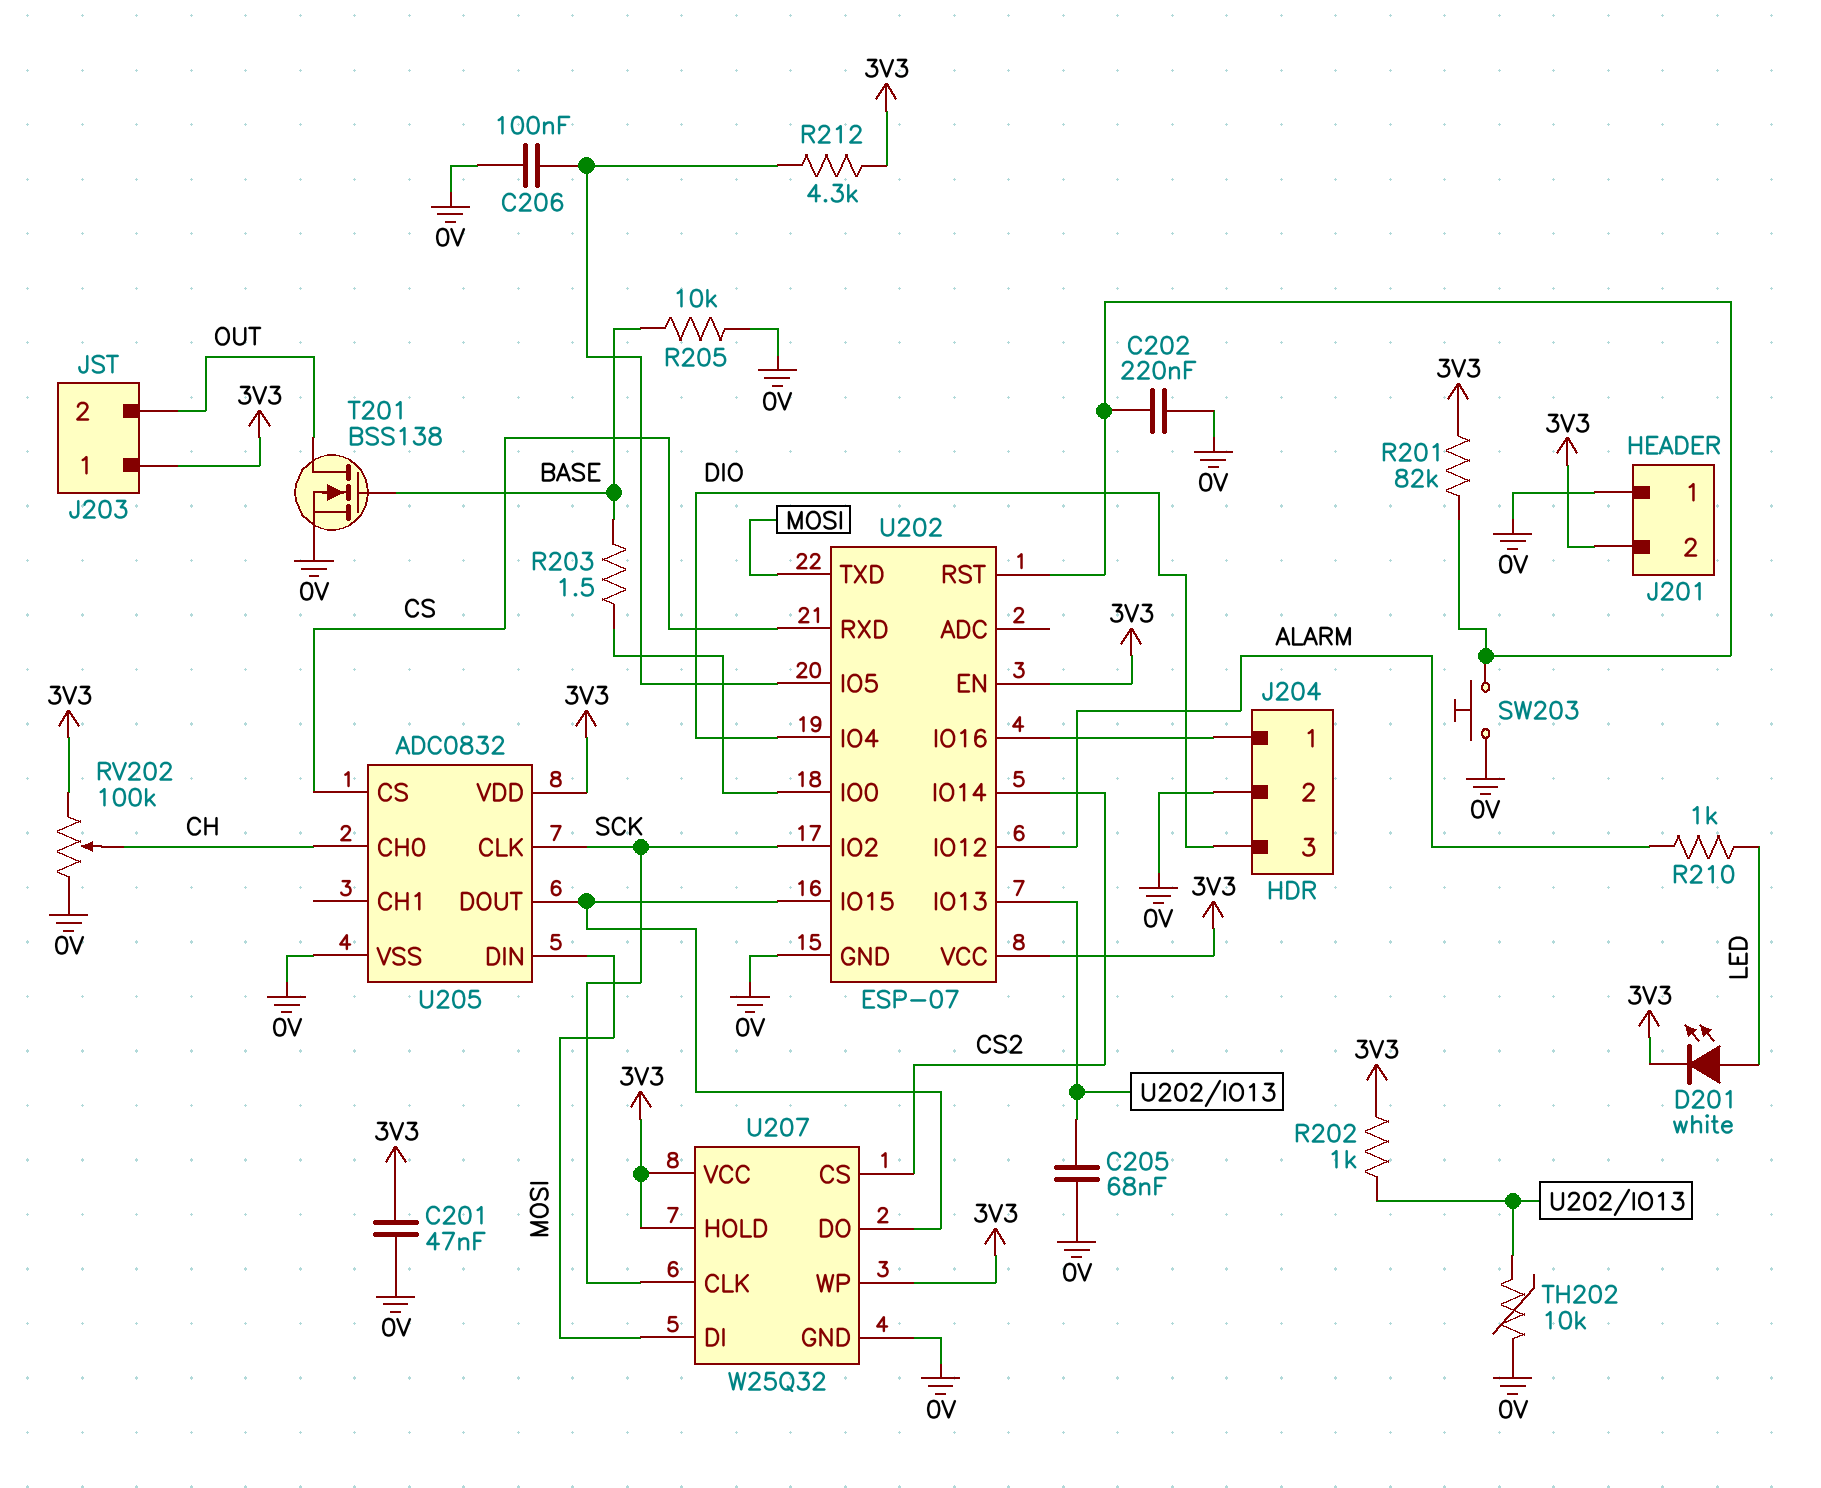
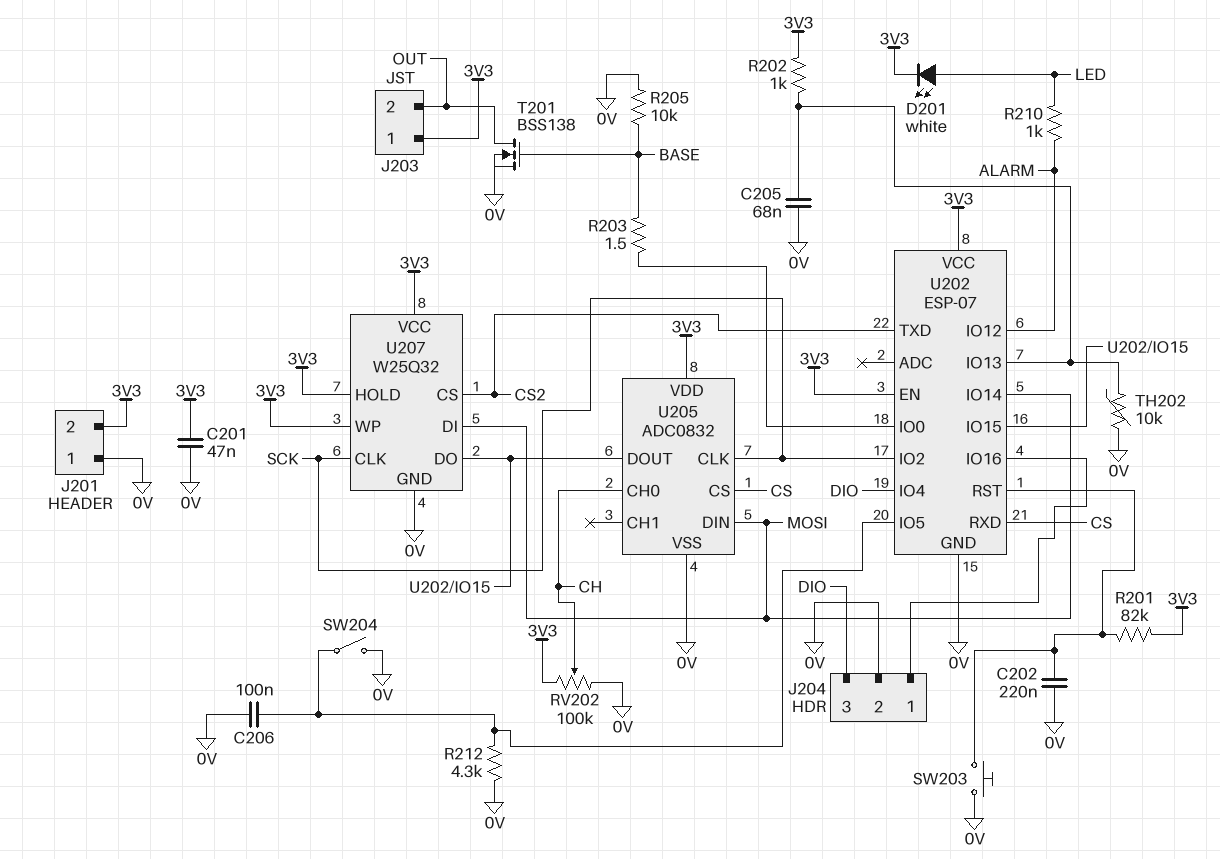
R212: 4.3k (3V3, U202/IO5) -> 4.3k (0V, U202/IO5)
SW204: none -> switch (0V, U202/IO5)
U202 pin IO14: CS2 -> MOSI
U202 pin TXD: MOSI -> CS2

